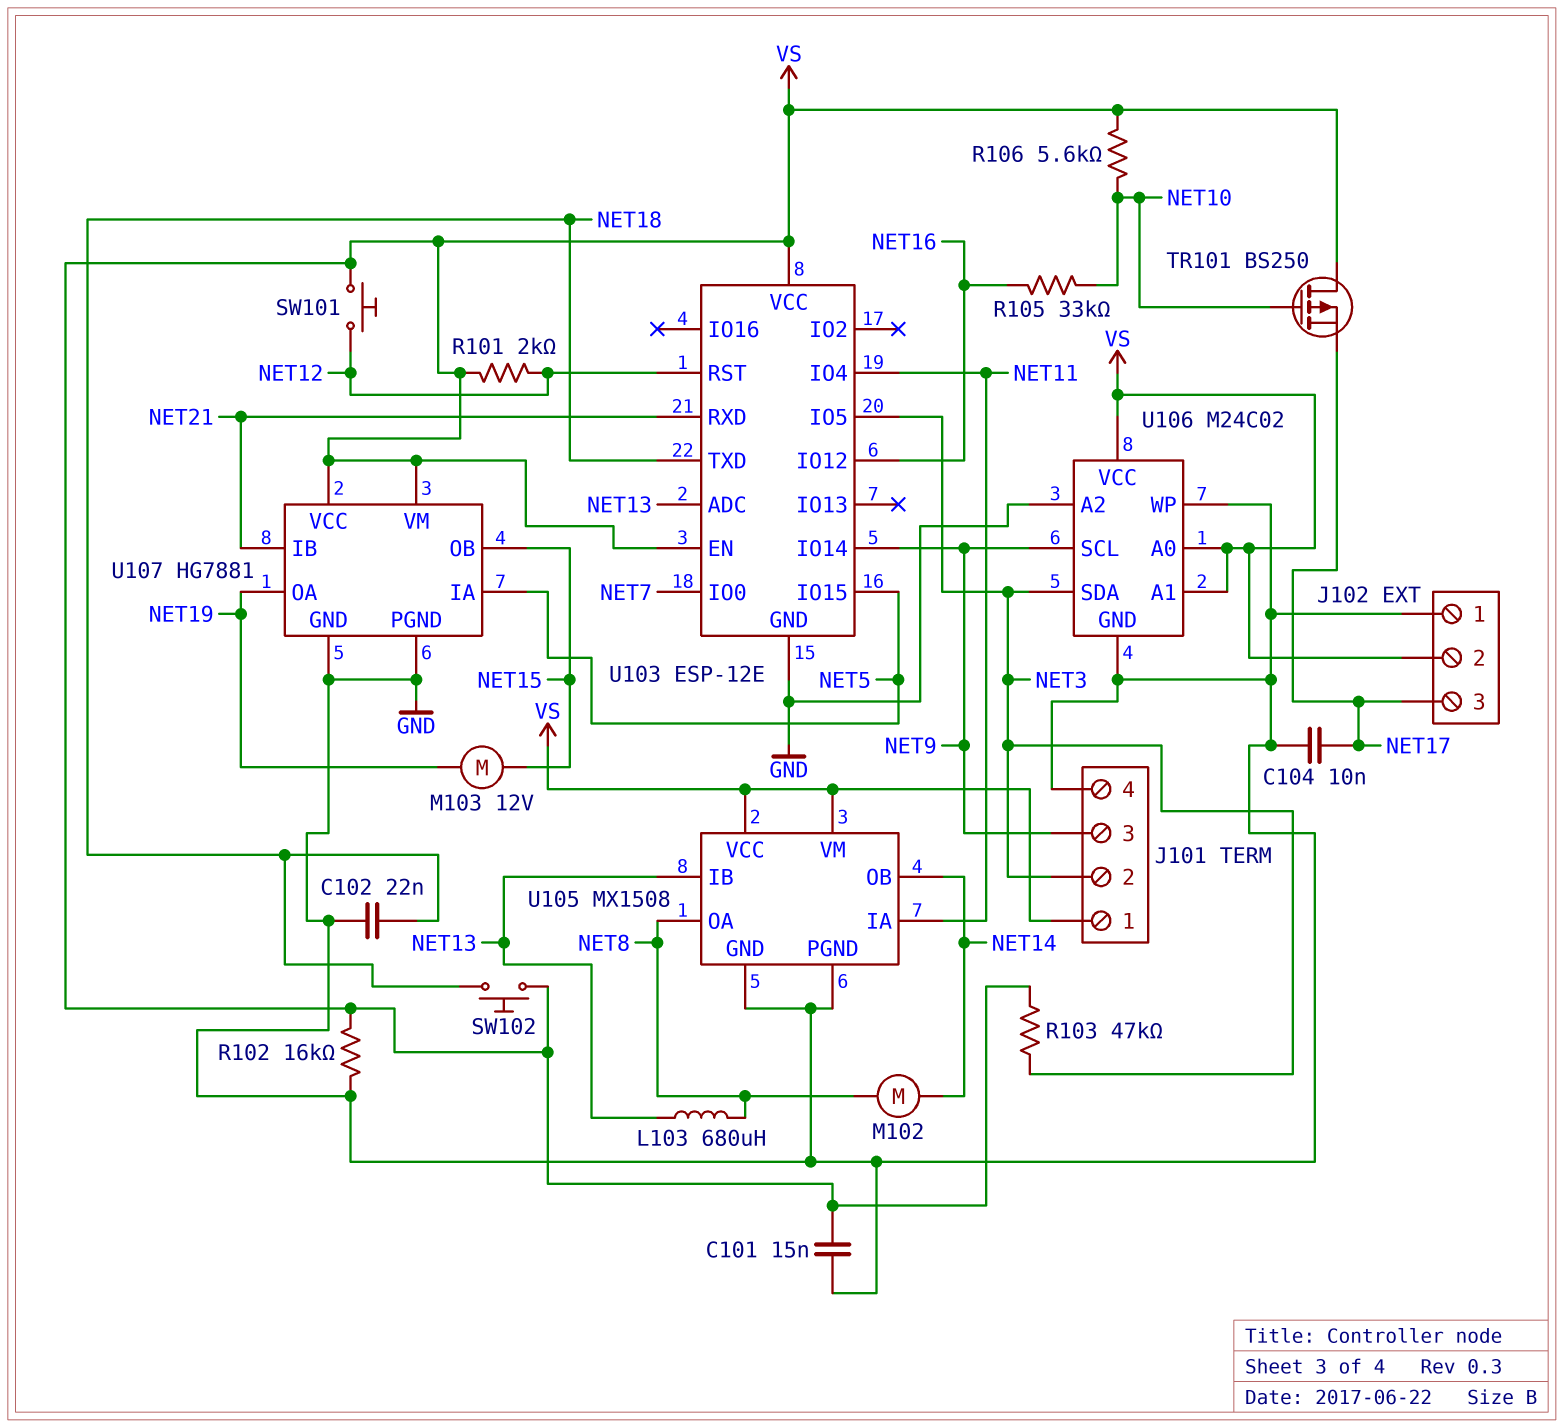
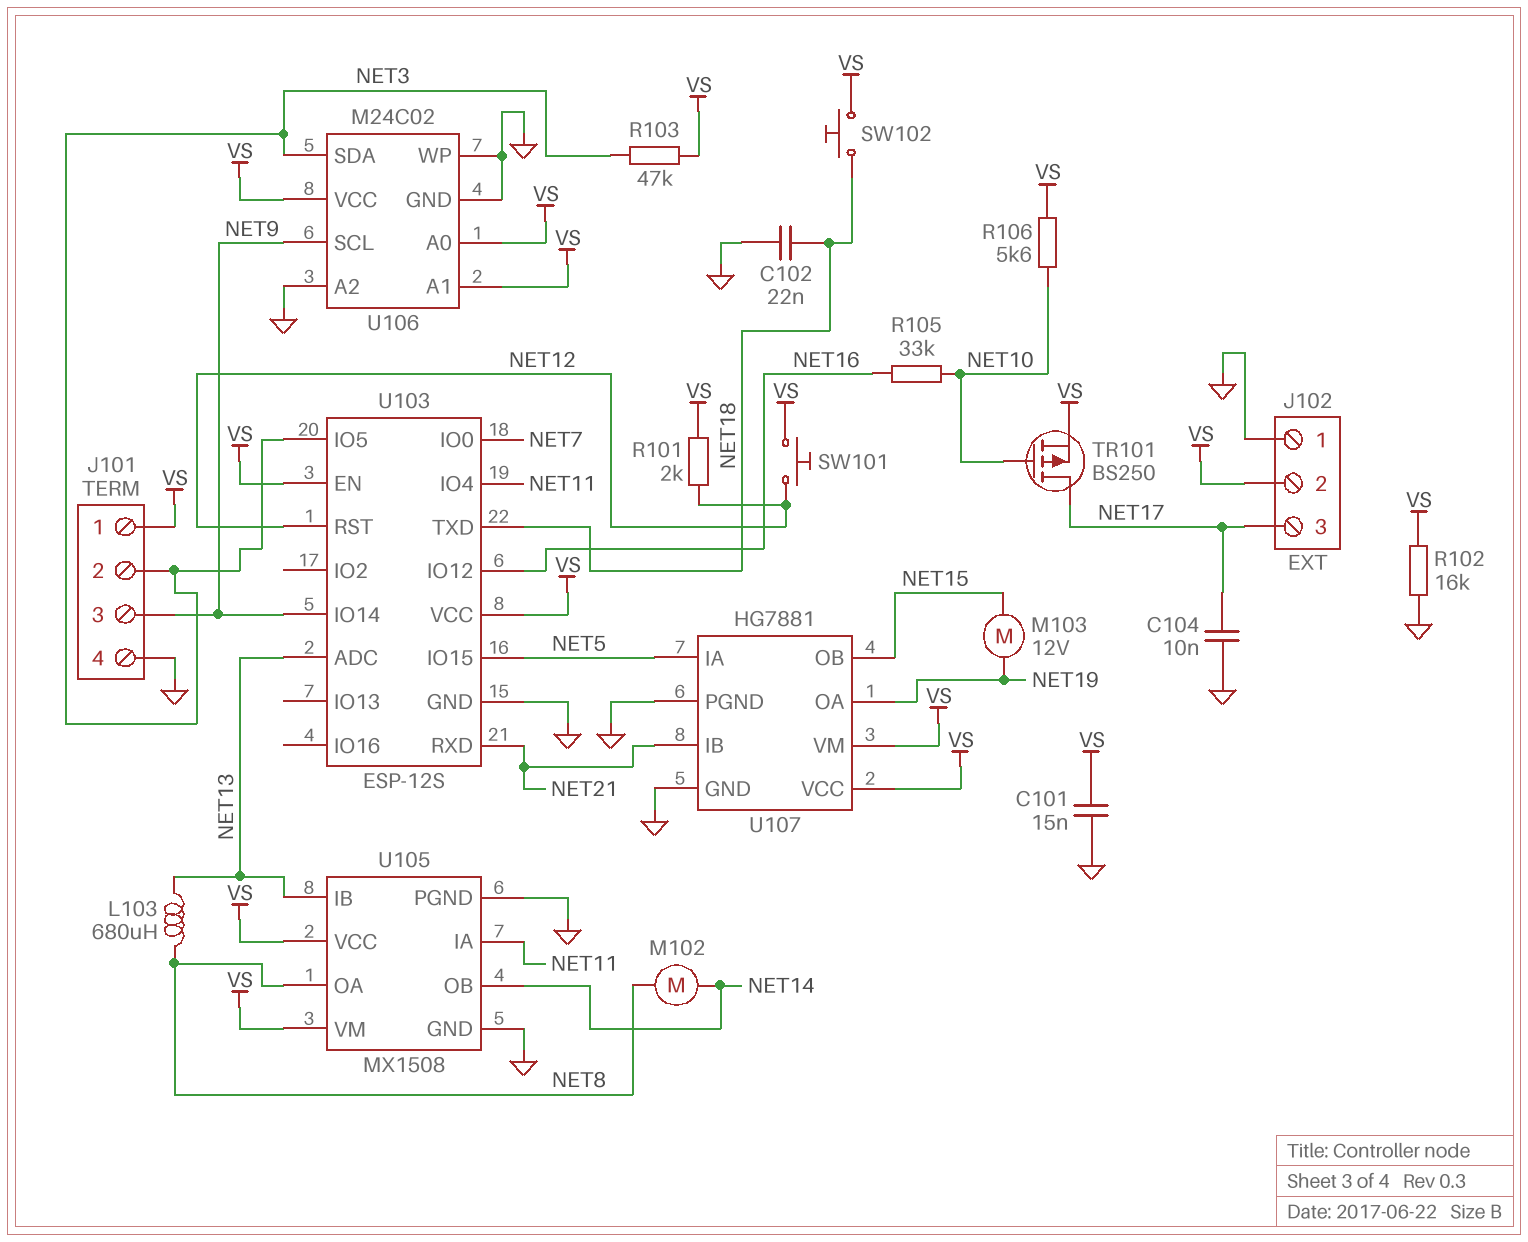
TR101: PMOS BS250 (G NET10, D VS, S NET17) -> PMOS BS250 (G NET10, D NET17, S VS)
U103: ESP-12E -> ESP-12S

